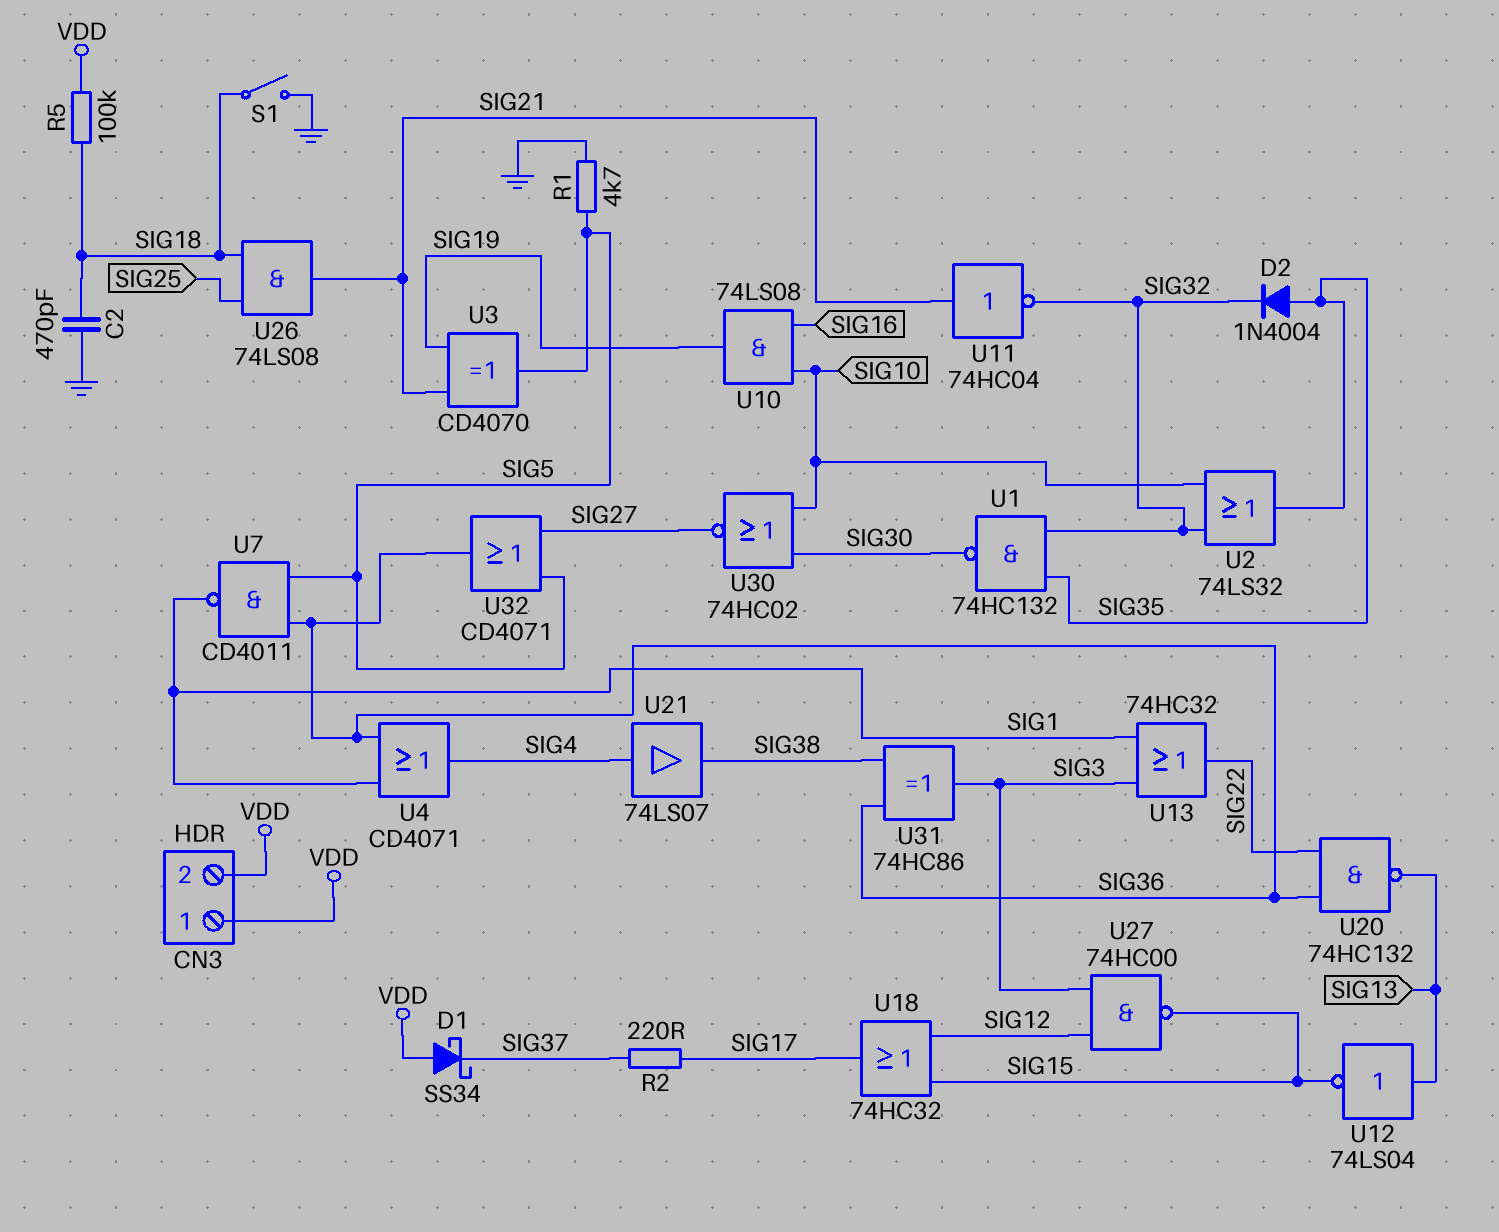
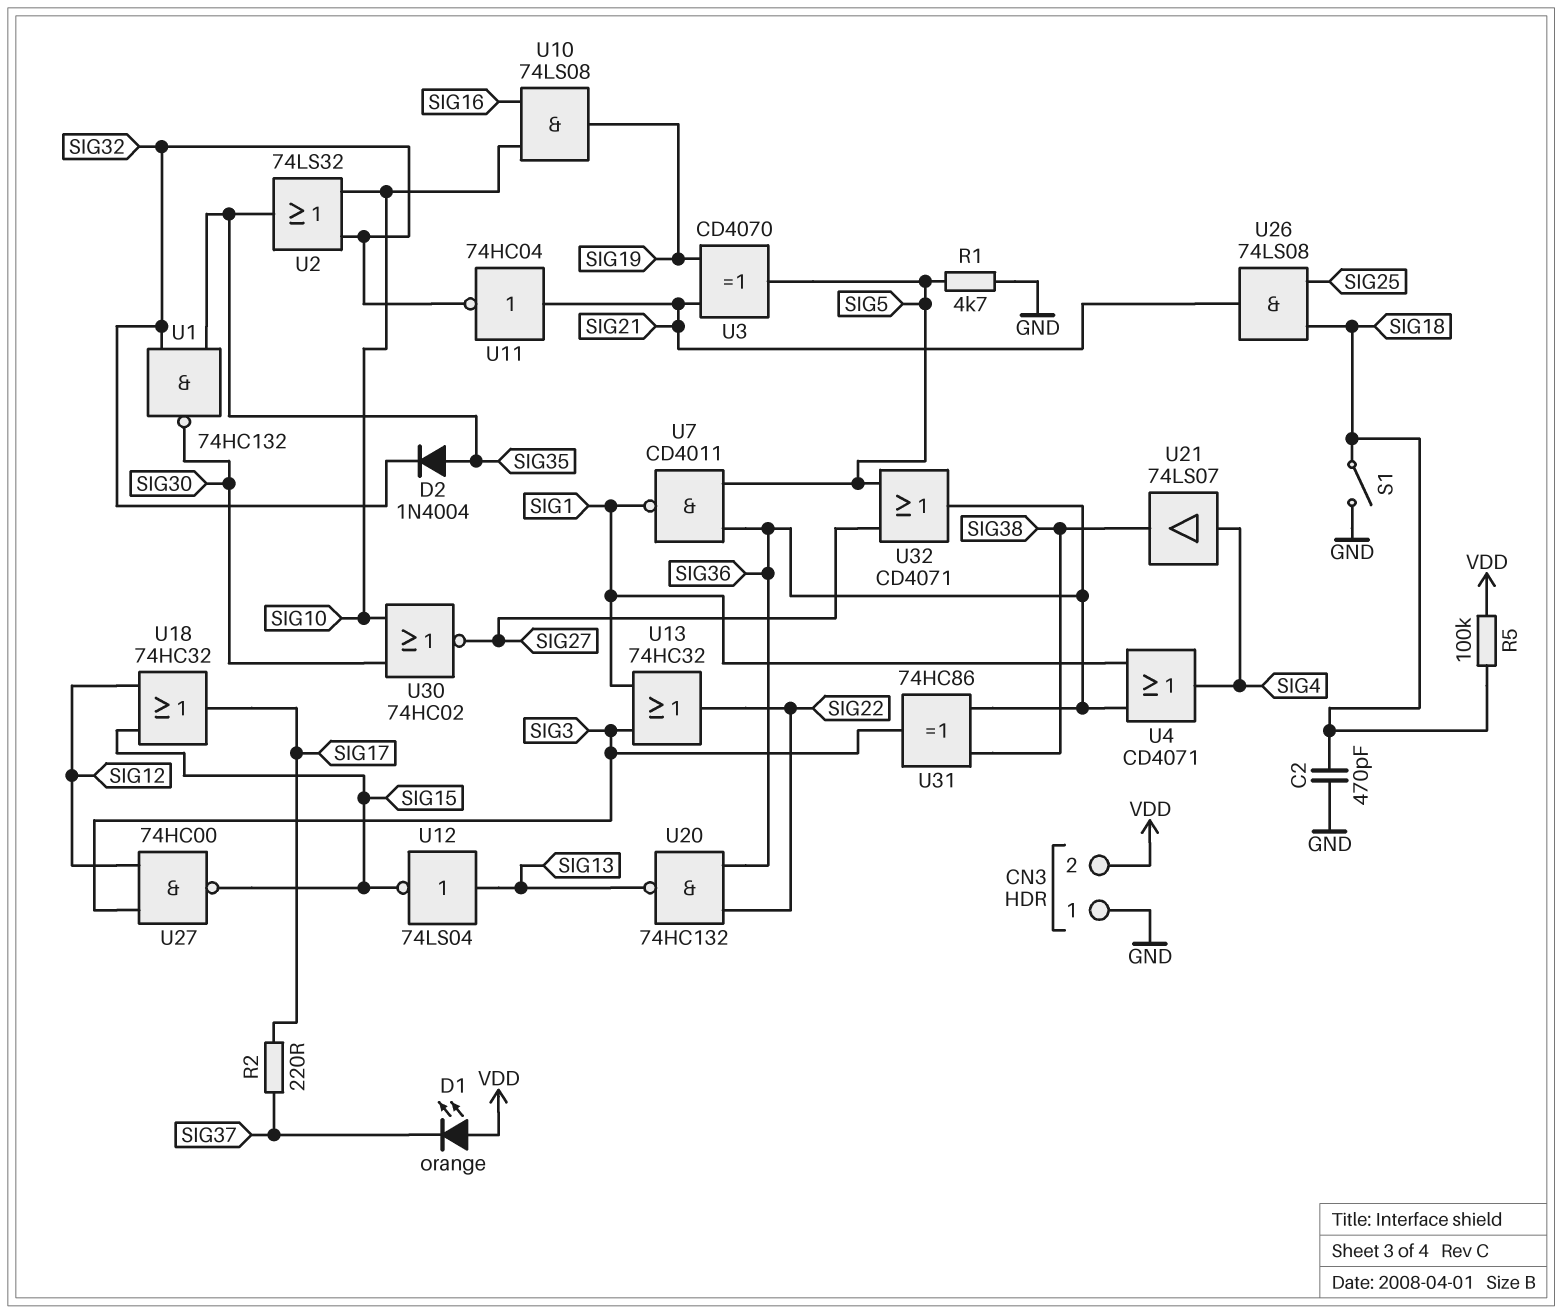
CN3 pin 1: VDD -> GND
D1: schottky SS34 (A VDD, K SIG37) -> LED orange (A VDD, K SIG37)

